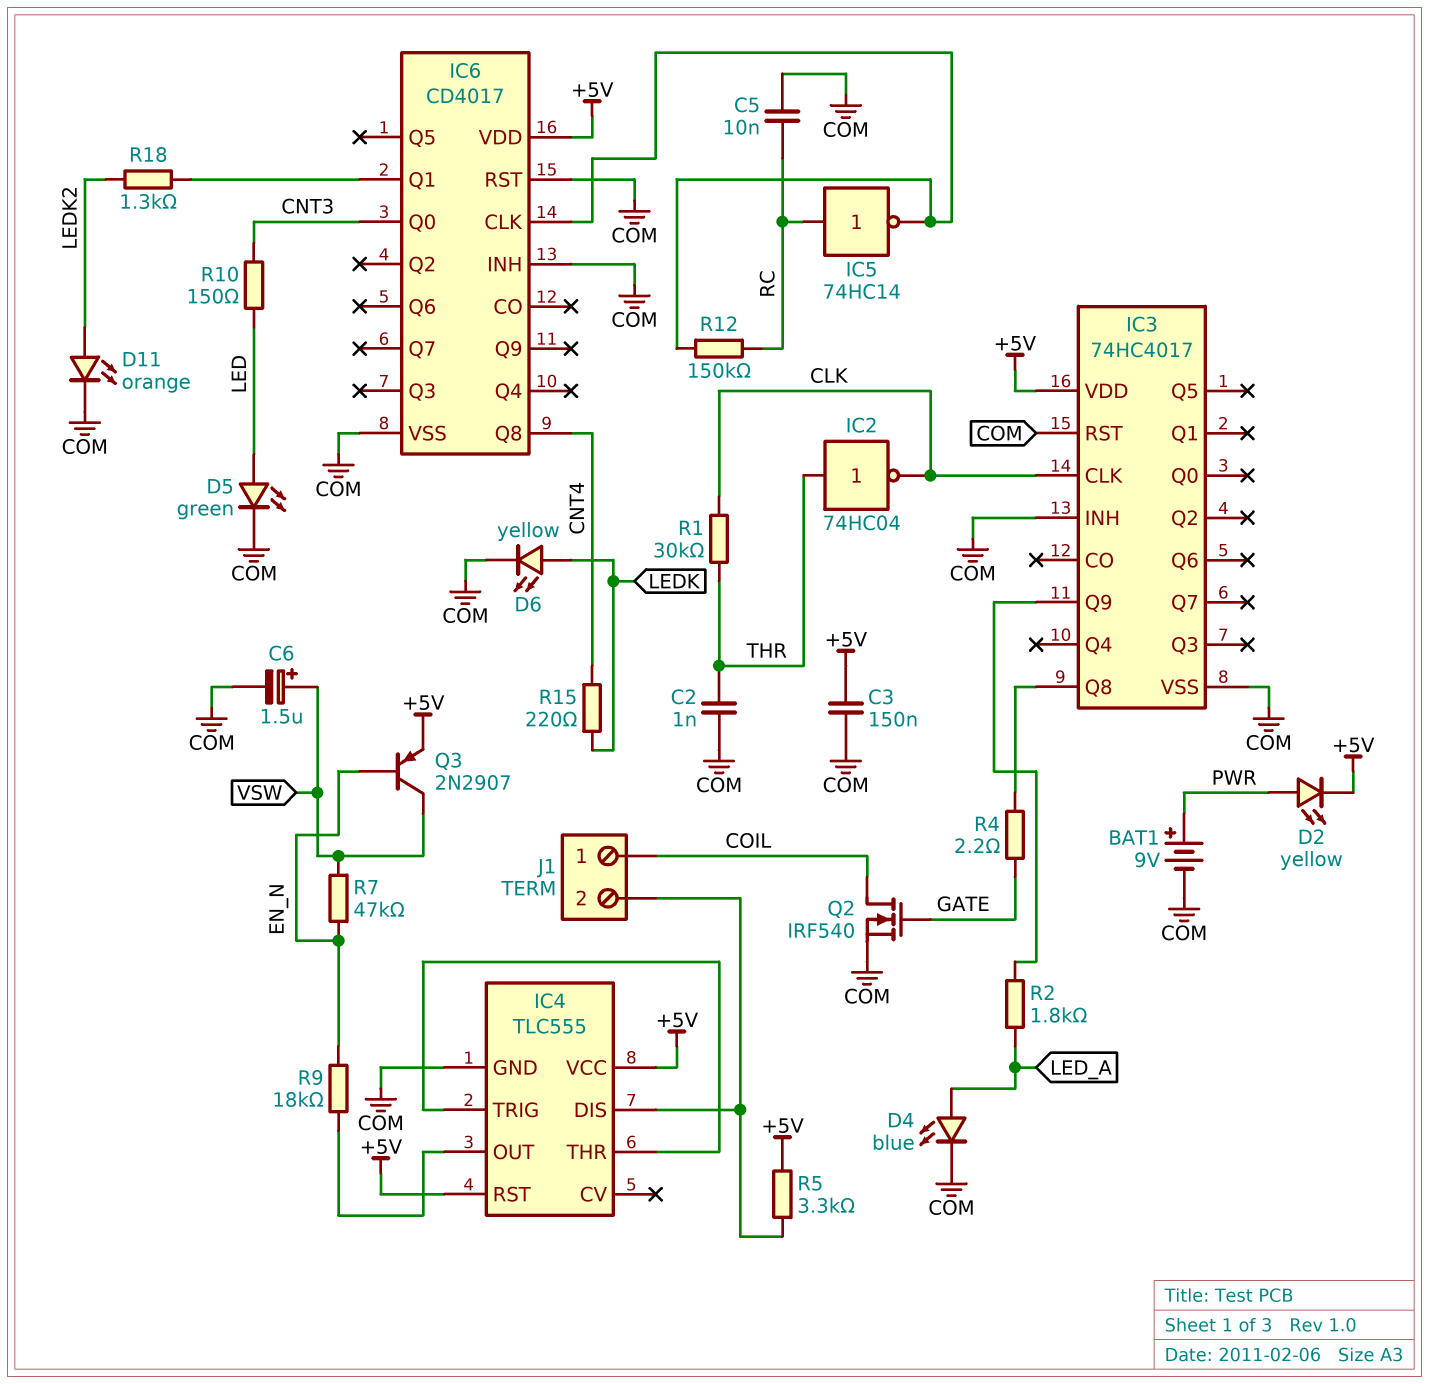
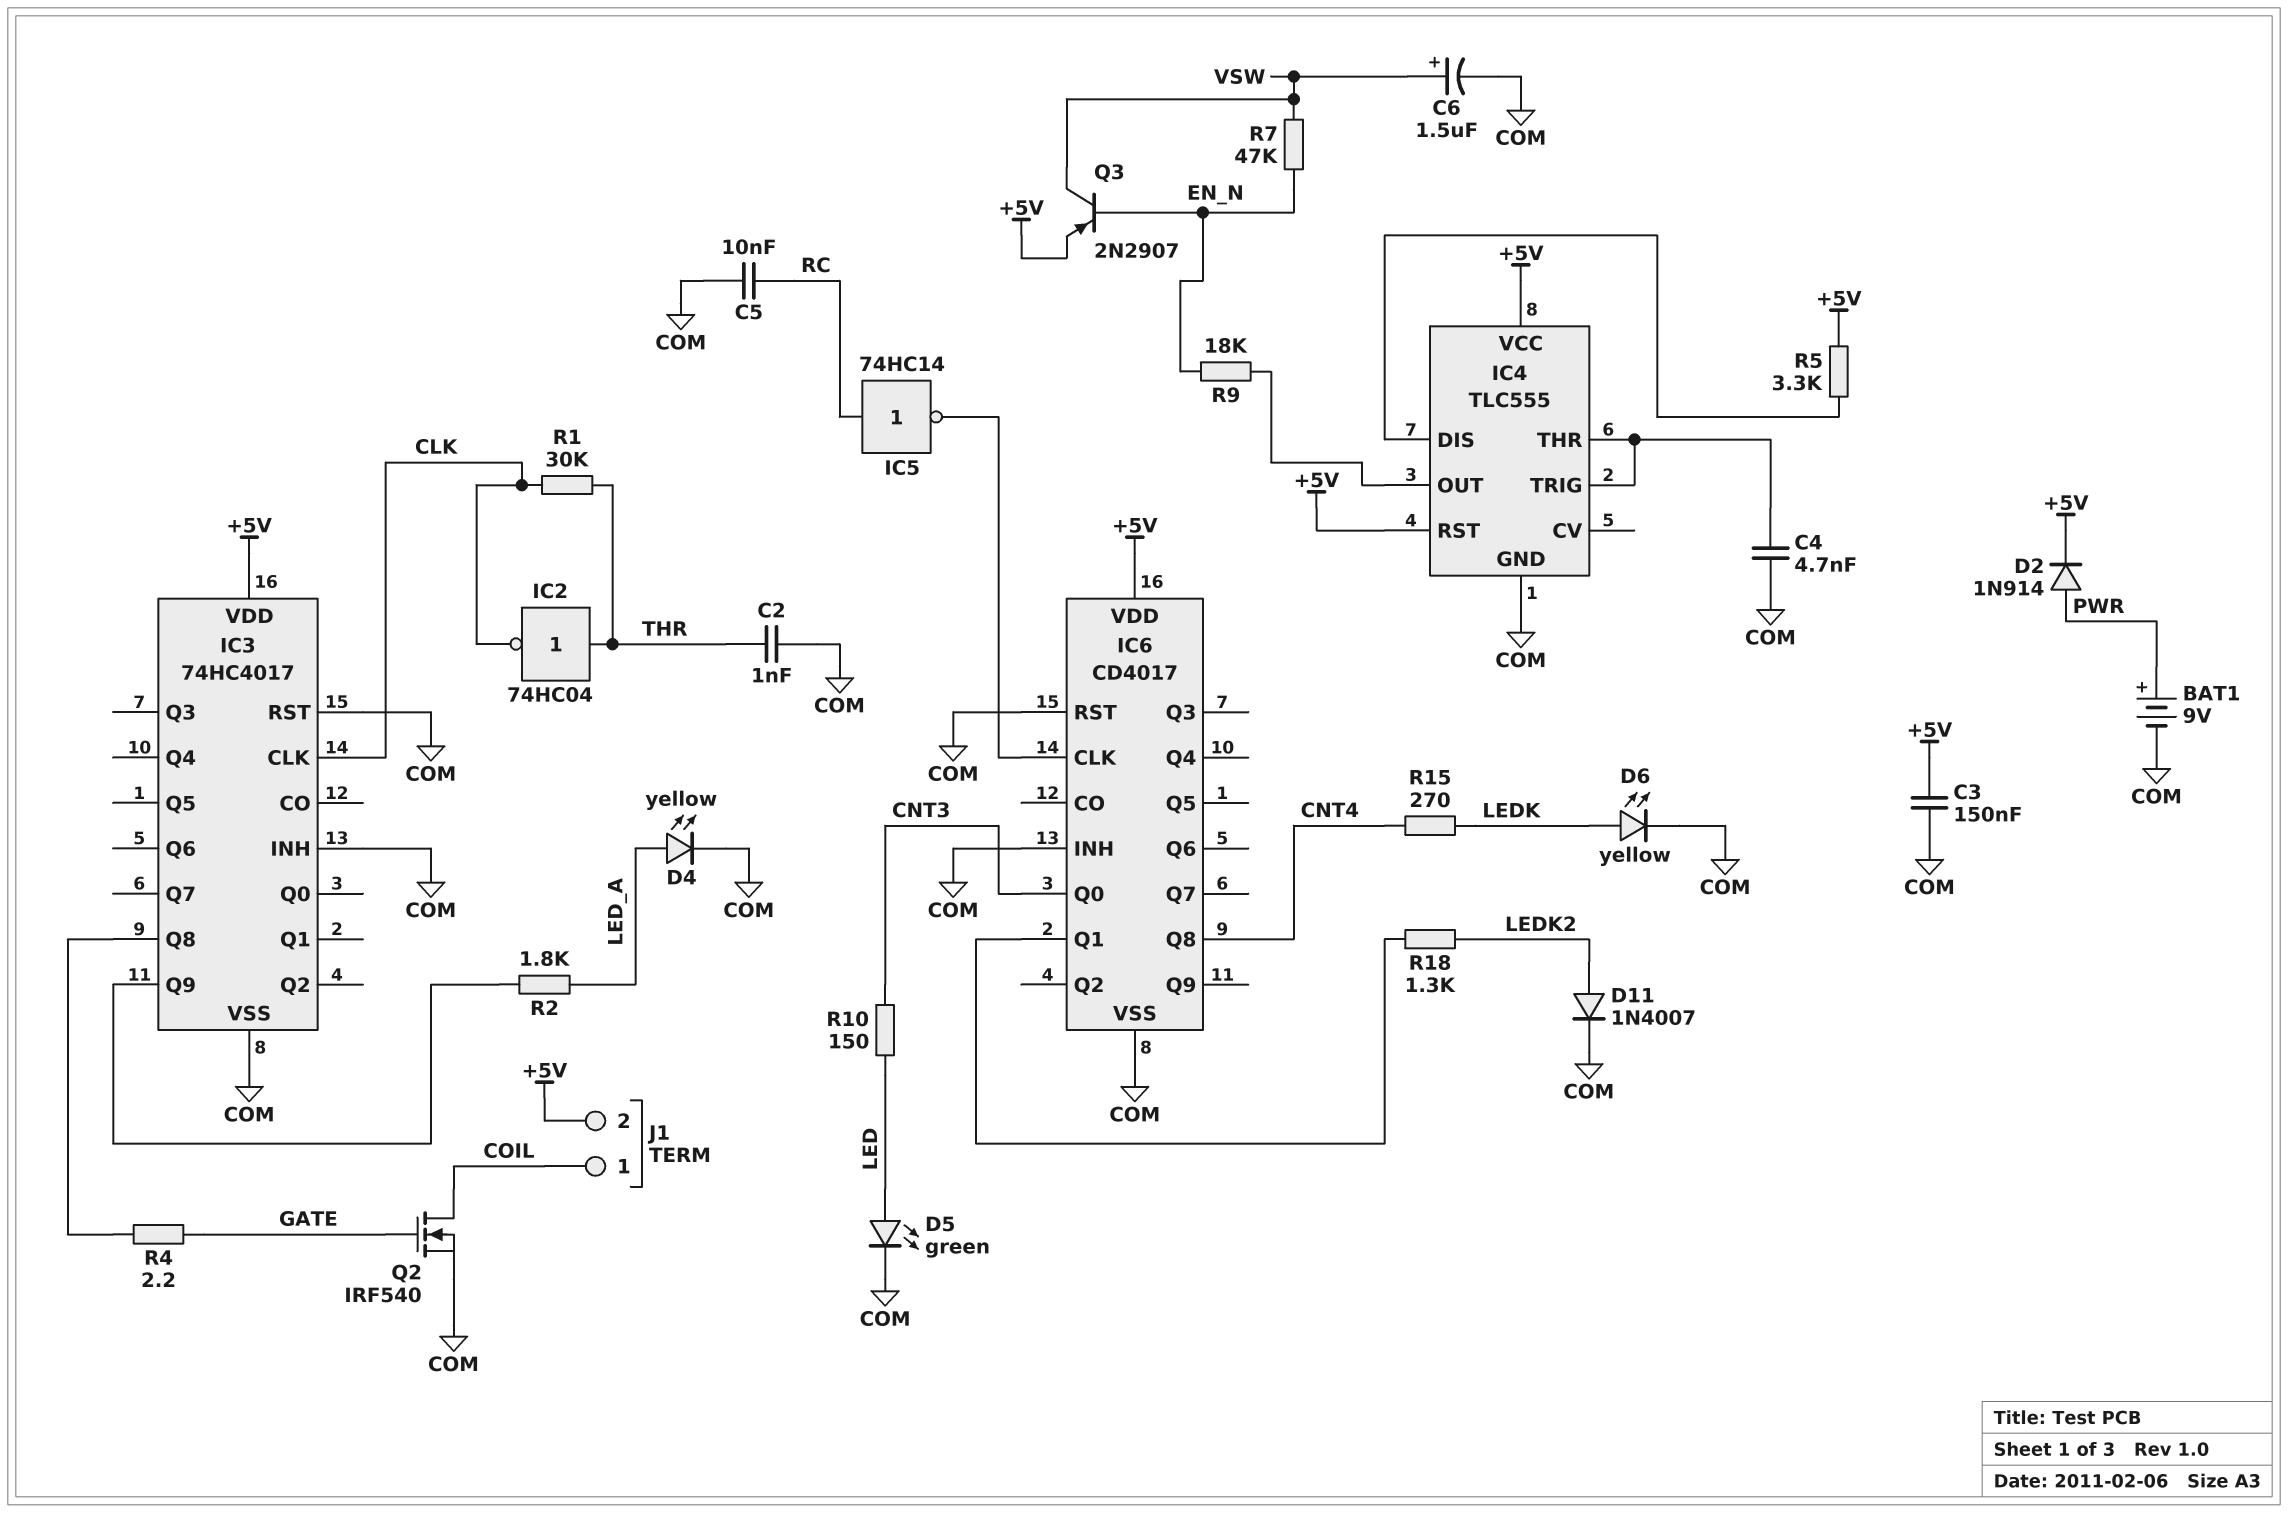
C4: none -> 4.7nF (COM, IC4/THR)
D2: LED yellow (A PWR, K +5V) -> diode 1N914 (A PWR, K +5V)
D4: LED blue (A LED_A, K COM) -> LED yellow (A LED_A, K COM)
D11: LED orange (A LEDK2, K COM) -> diode 1N4007 (A LEDK2, K COM)
J1 pin 2: IC4/DIS -> +5V
R12: 150k (IC6/CLK, RC) -> none
R15: 220 (CNT4, LEDK) -> 270 (CNT4, LEDK)

